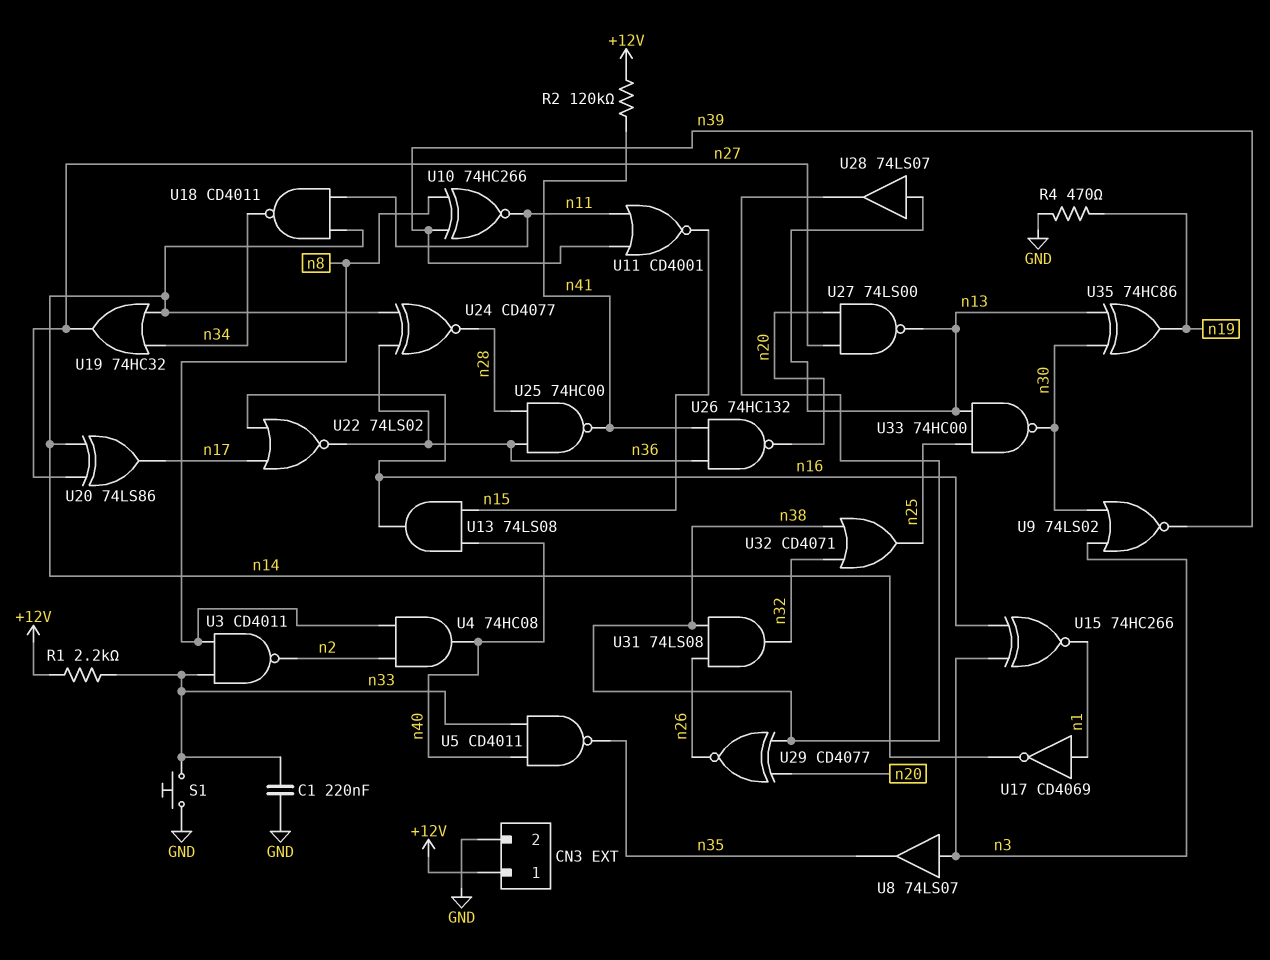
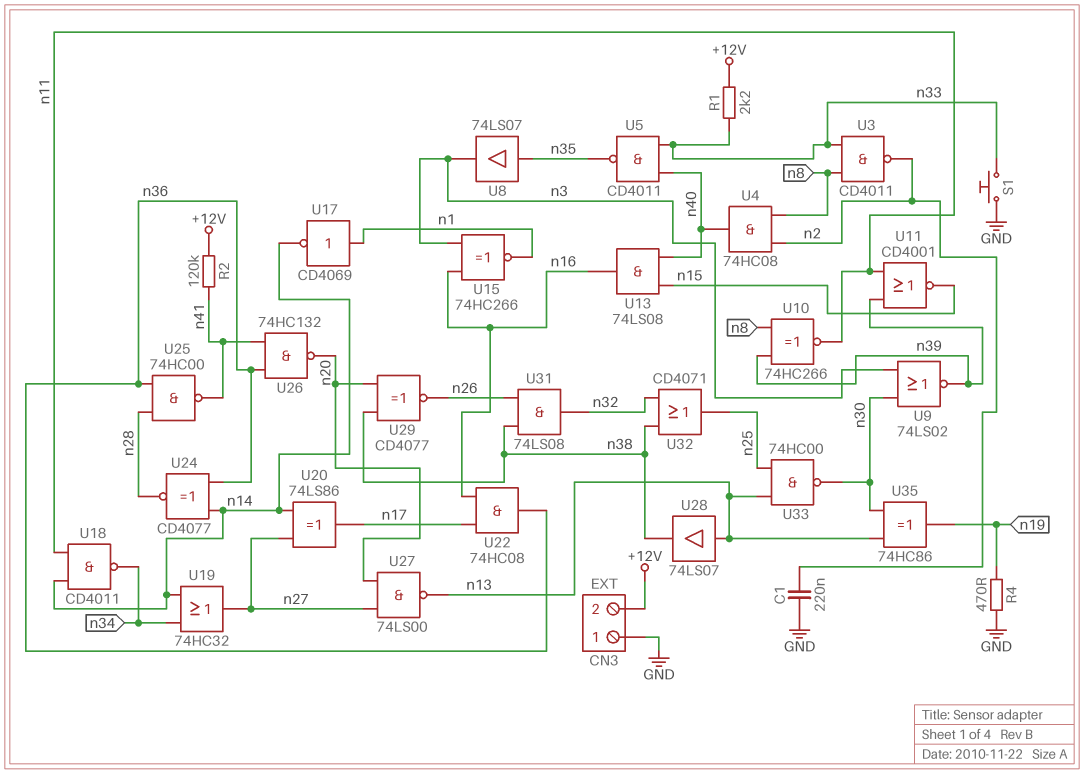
C1: 220nF (GND, n33) -> 220nF (GND, n2)
CN3 pin 1: +12V -> GND
CN3 pin 2: GND -> +12V
U8: buffer 74LS07 (in n3, out n35) -> buffer 74LS07 (in n35, out n3)
U22: NOR 74LS02 (in n16, in n17, out n36) -> AND 74HC08 (in n16, in n17, out n36)

